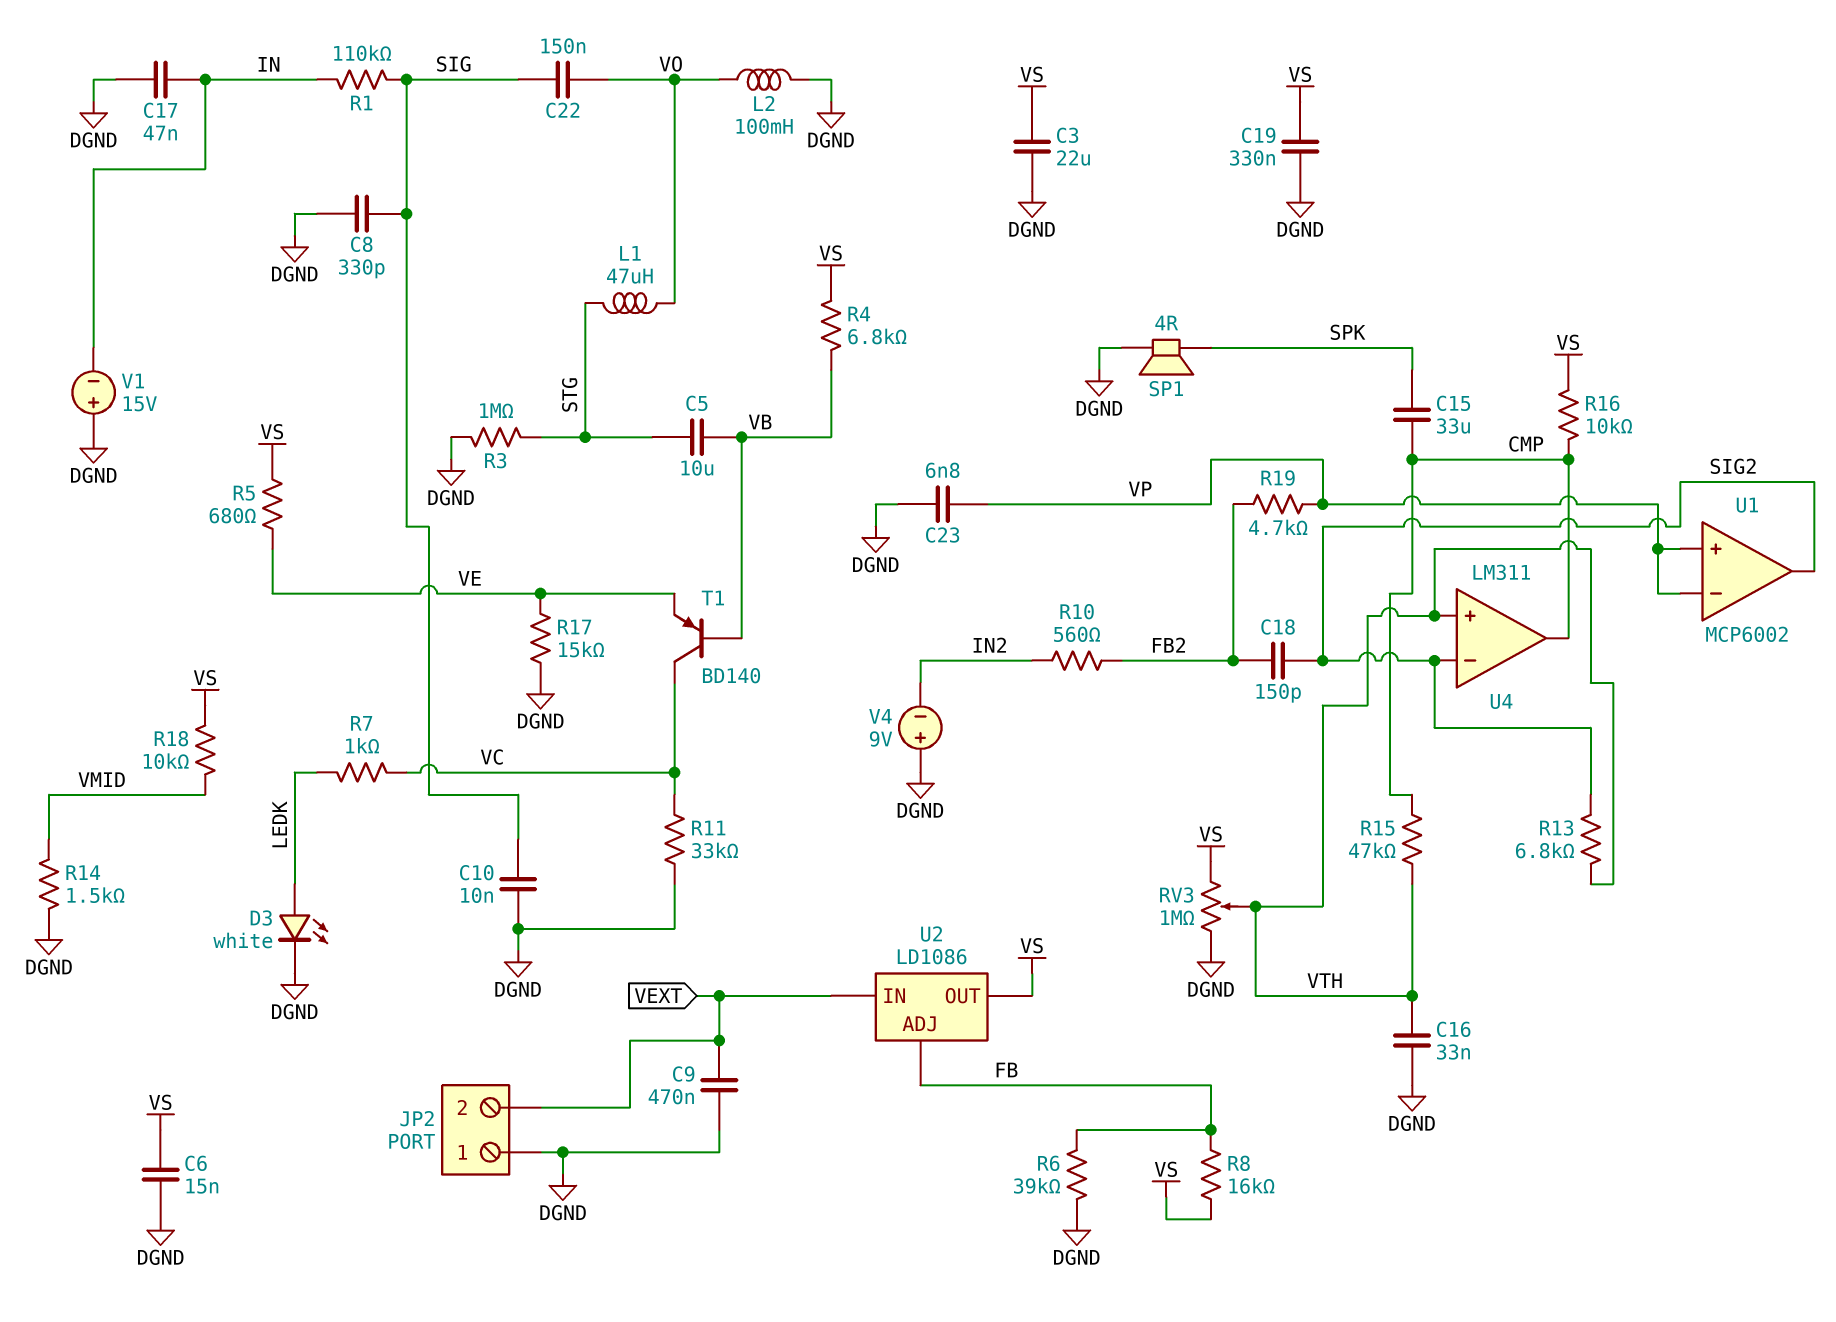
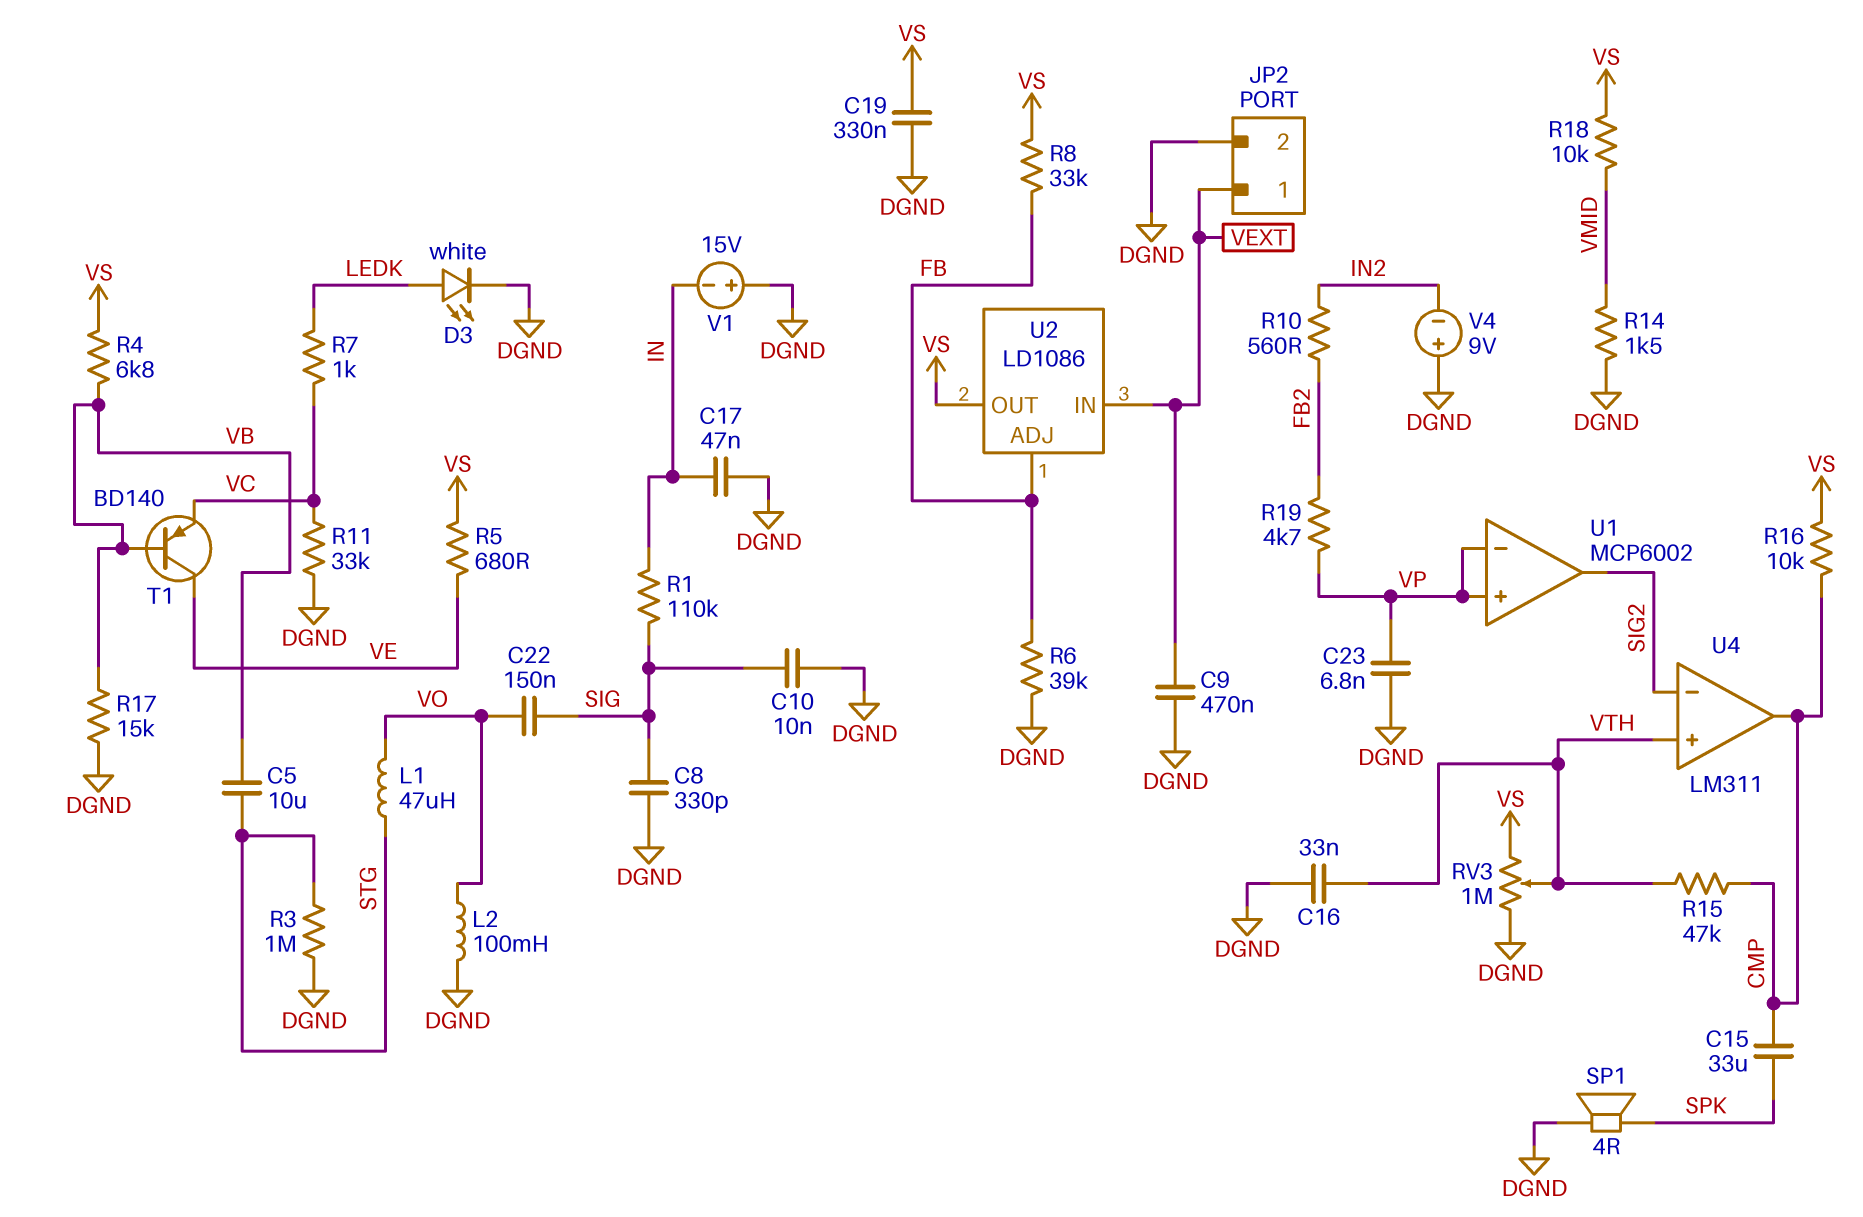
C3: 22uF (DGND, VS) -> none
C6: 15nF (DGND, VS) -> none
C18: 150pF (FB2, SIG2) -> none
JP2 pin 1: DGND -> VEXT
JP2 pin 2: VEXT -> DGND
R8: 16k (FB, VS) -> 33k (FB, VS)
R13: 6.8k (SIG2, VTH) -> none
R17: 15k (DGND, VE) -> 15k (DGND, VB)
T1: PNP BD140 (B VB, C VC, E VE) -> PNP BD140 (B VB, C VE, E VC)

